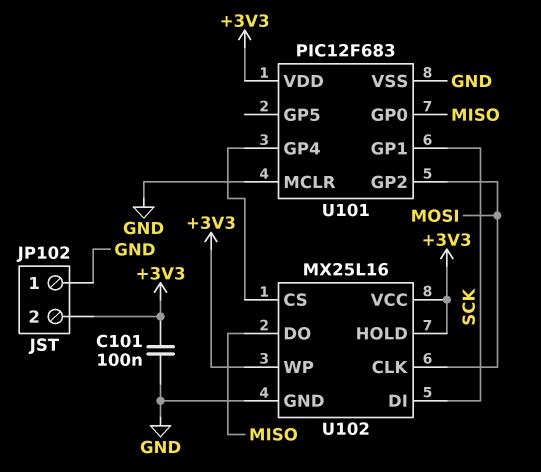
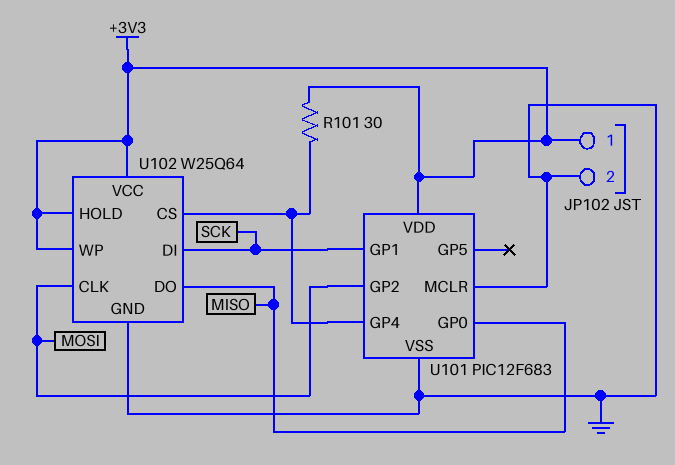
C101: 100nF (+3V3, GND) -> none
JP102 pin 1: GND -> +3V3
JP102 pin 2: +3V3 -> GND
R101: none -> 30 (+3V3, U101/GP4)
U102: MX25L16 -> W25Q64

